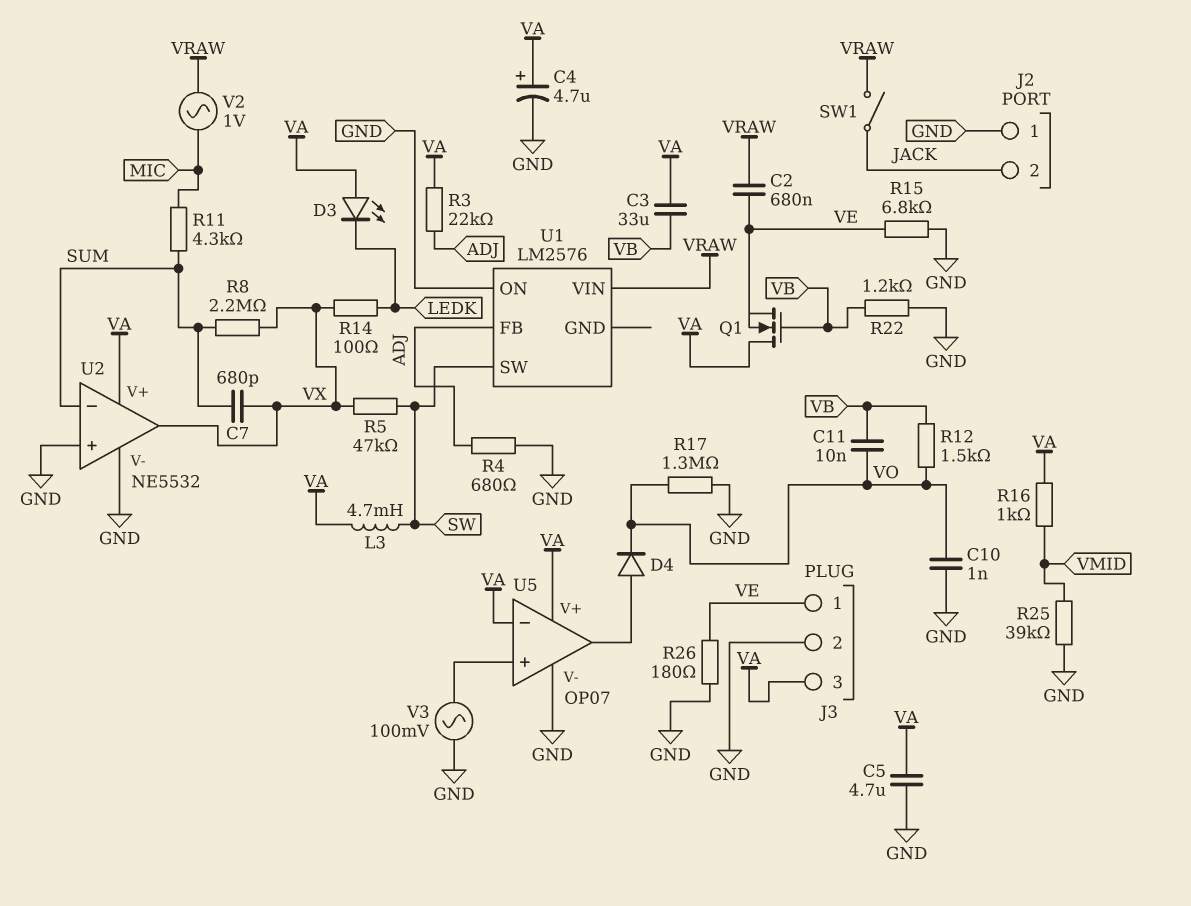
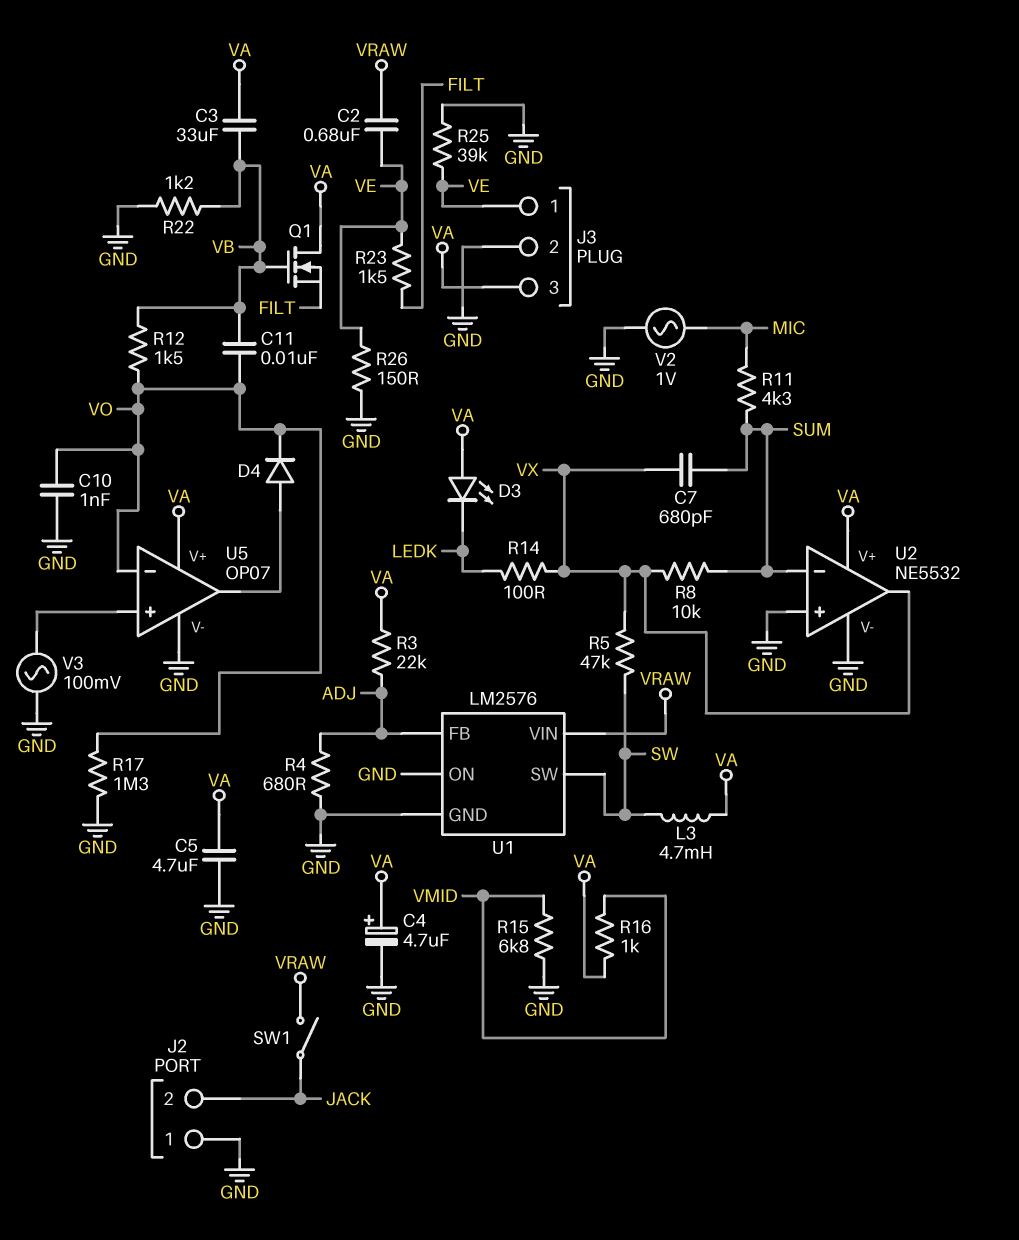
Q1: NMOS (G VB, D VA, S VE) -> NMOS (G VB, D VA, S FILT)
R8: 2.2M (SUM, VX) -> 10k (SUM, VX)
R15: 6.8k (GND, VE) -> 6.8k (GND, VMID)
R23: none -> 1.5k (FILT, VE)
R25: 39k (GND, VMID) -> 39k (GND, VE)
R26: 180 (GND, VE) -> 150 (GND, VE)
U1 pin GND: none -> GND
U5 pin in-: VA -> VO
V2: AC 1V (MIC, VRAW) -> AC 1V (GND, MIC)

